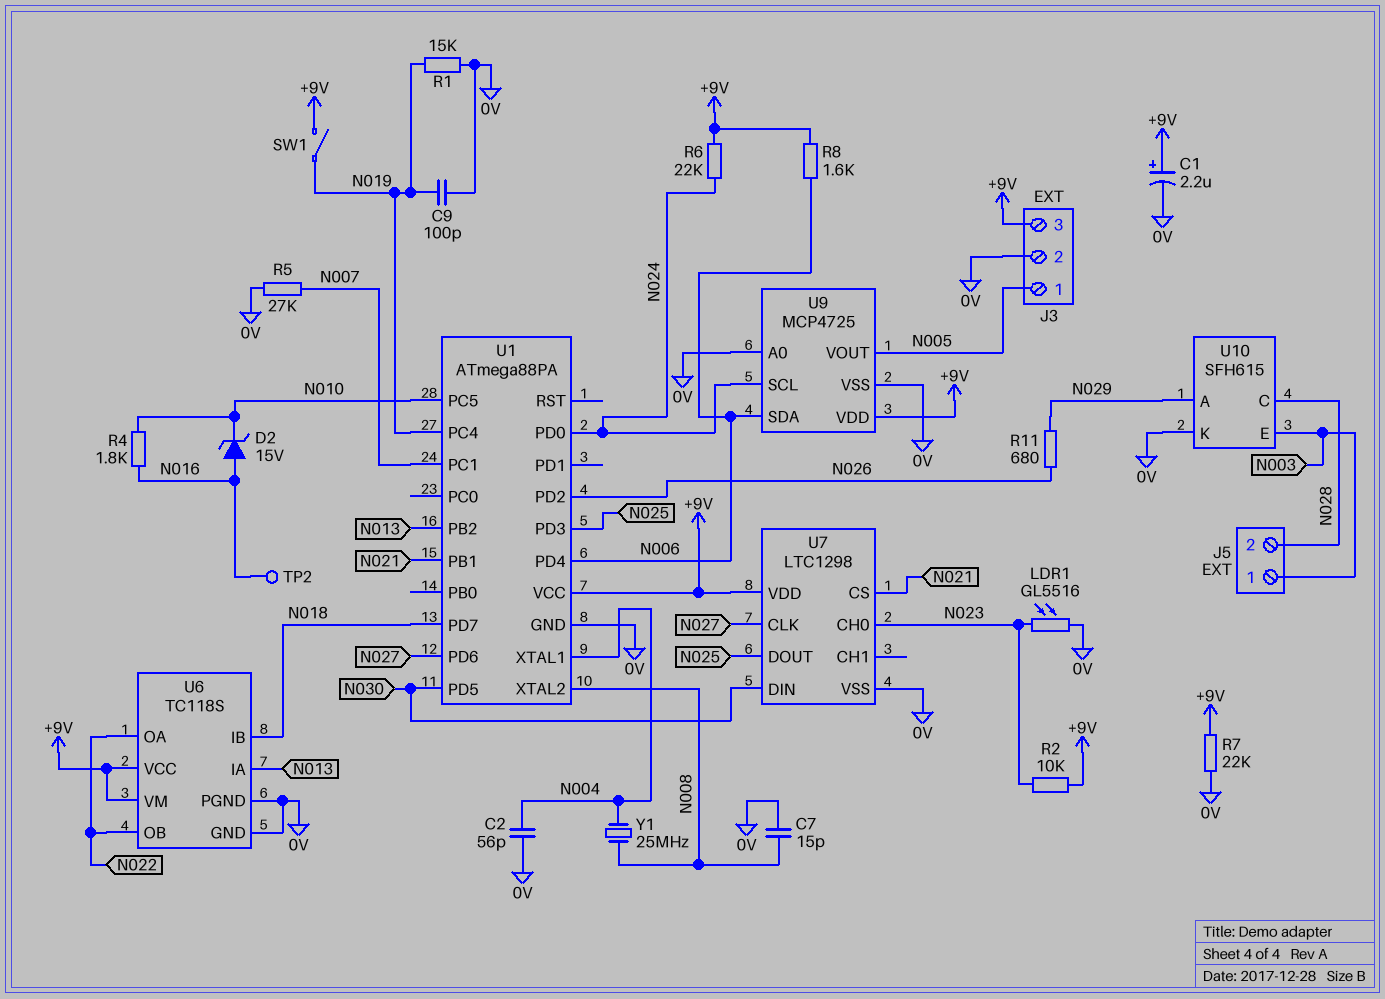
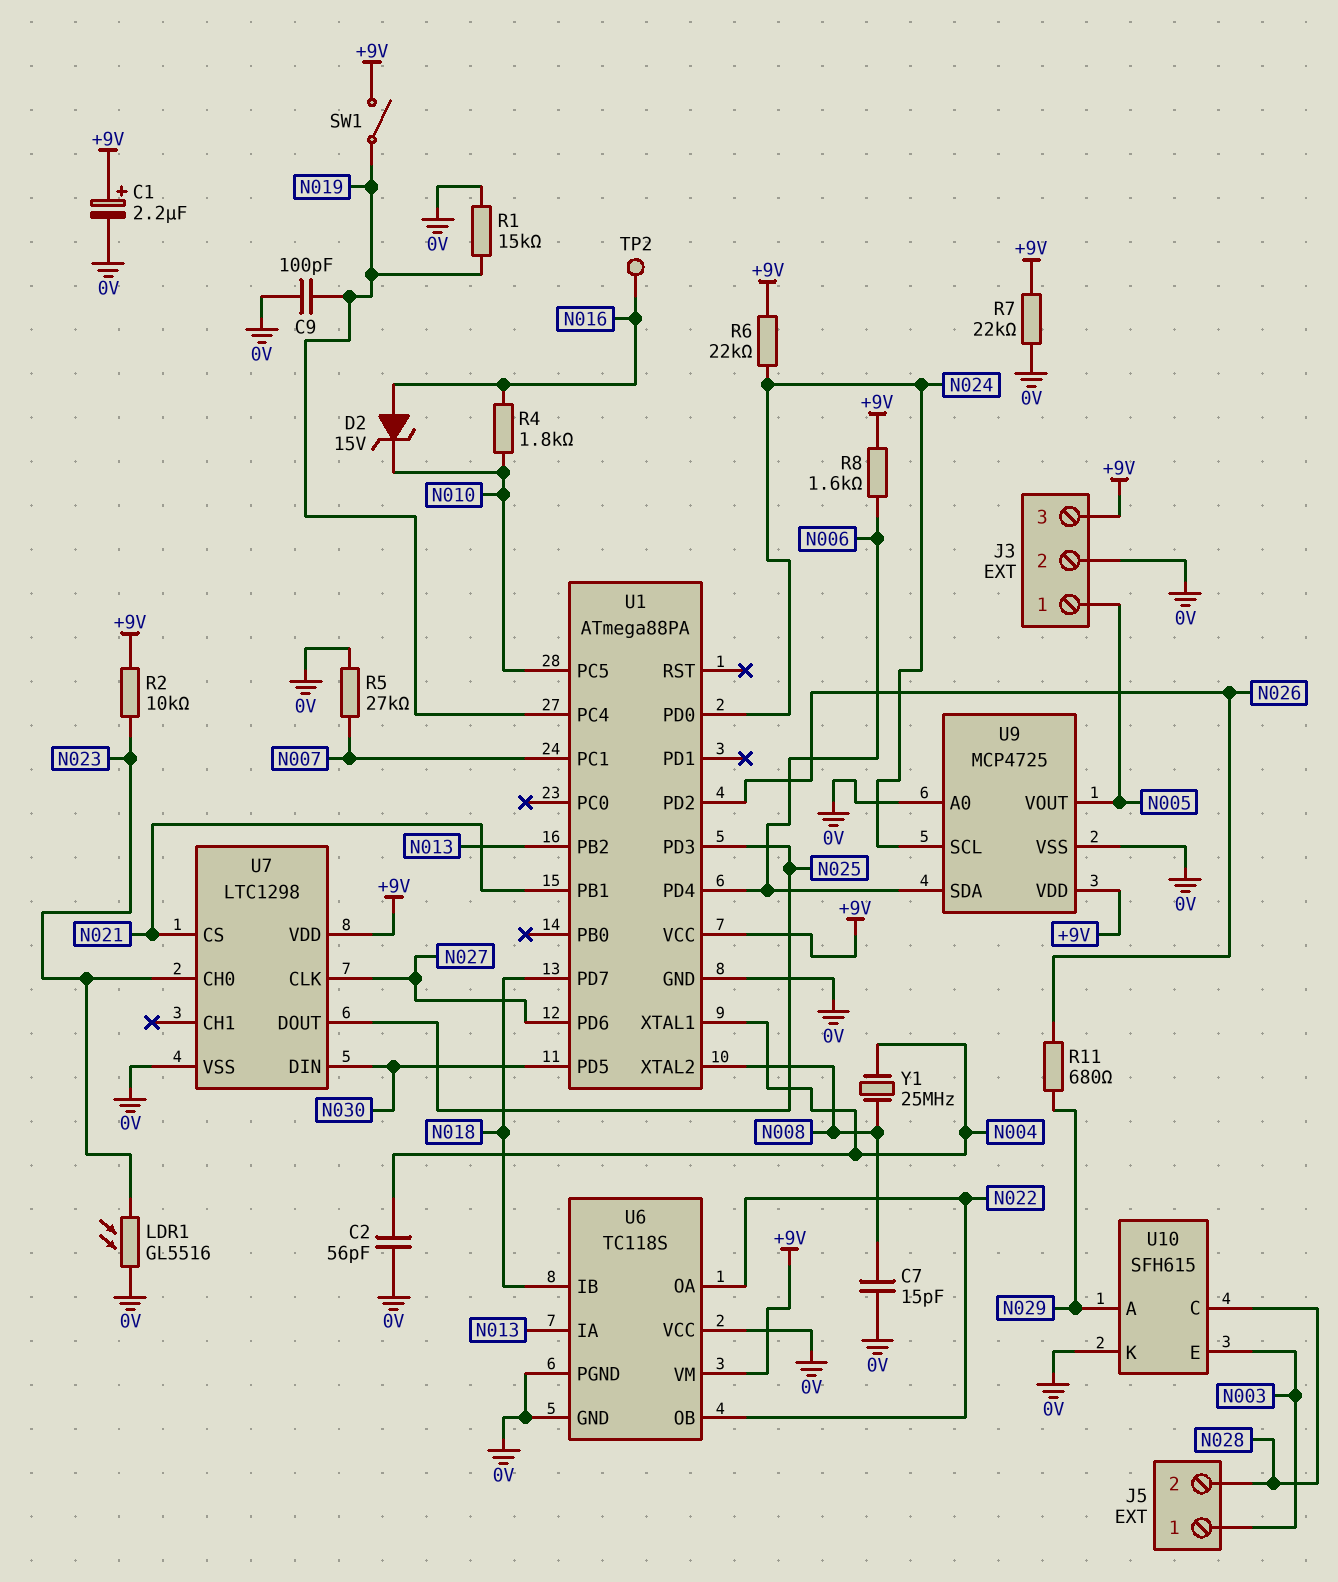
U6 pin VCC: +9V -> 0V

